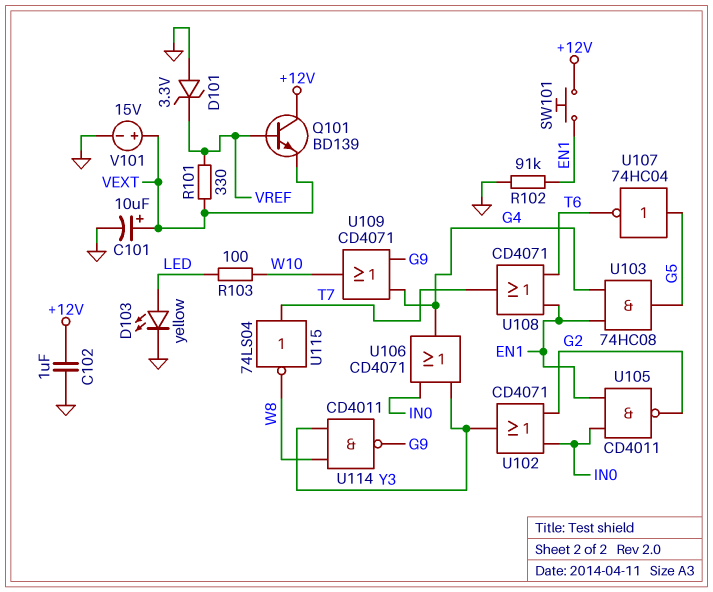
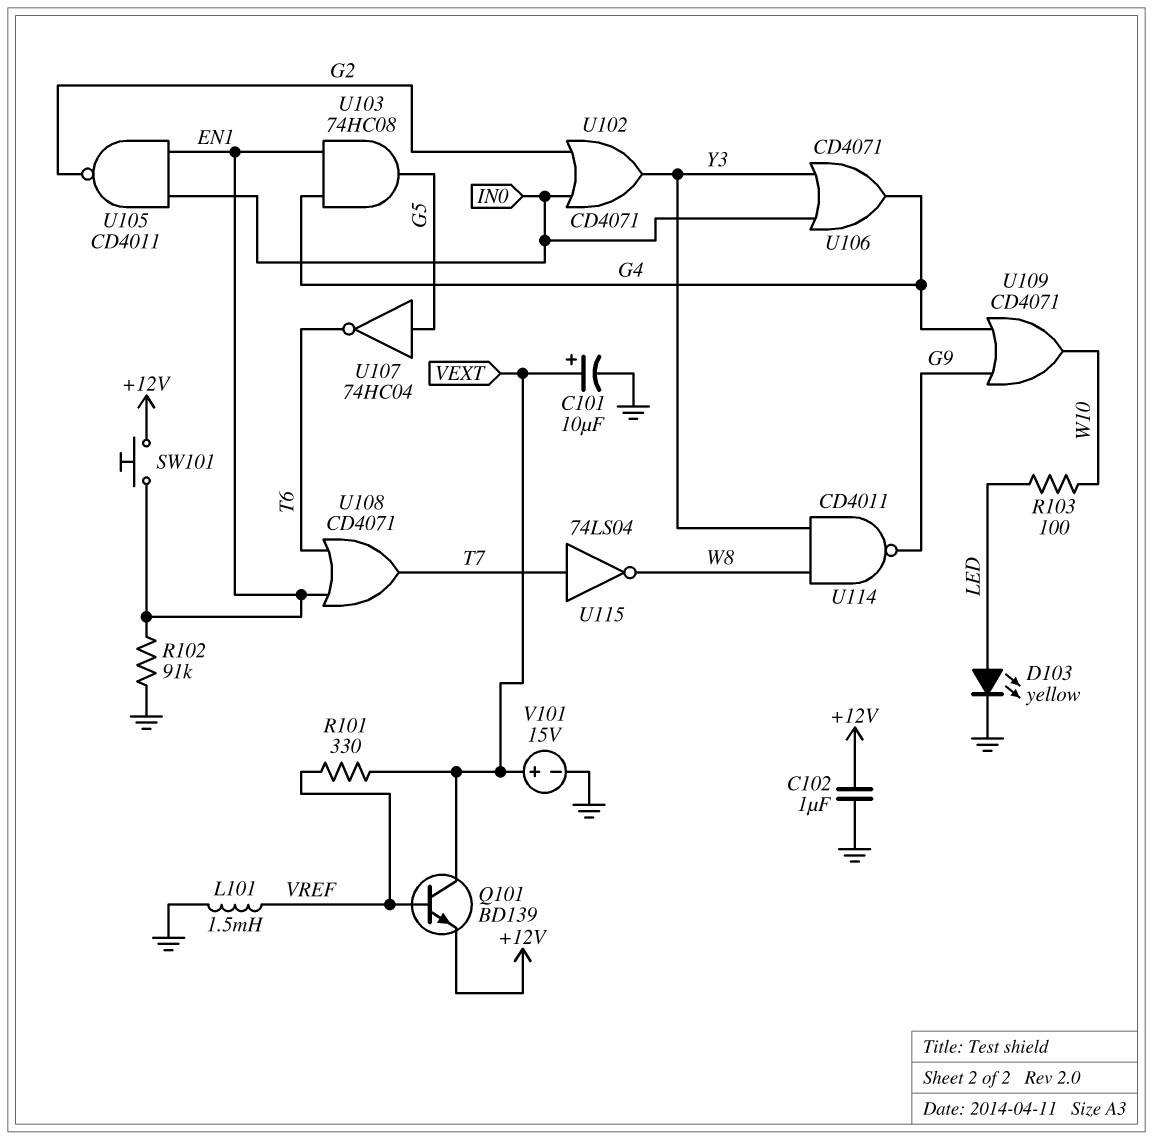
D101: zener 3.3V (A GND, K VREF) -> none
L101: none -> 1.5mH (GND, VREF)
Q101: NPN BD139 (B VREF, C +12V, E VEXT) -> NPN BD139 (B VREF, C VEXT, E +12V)

